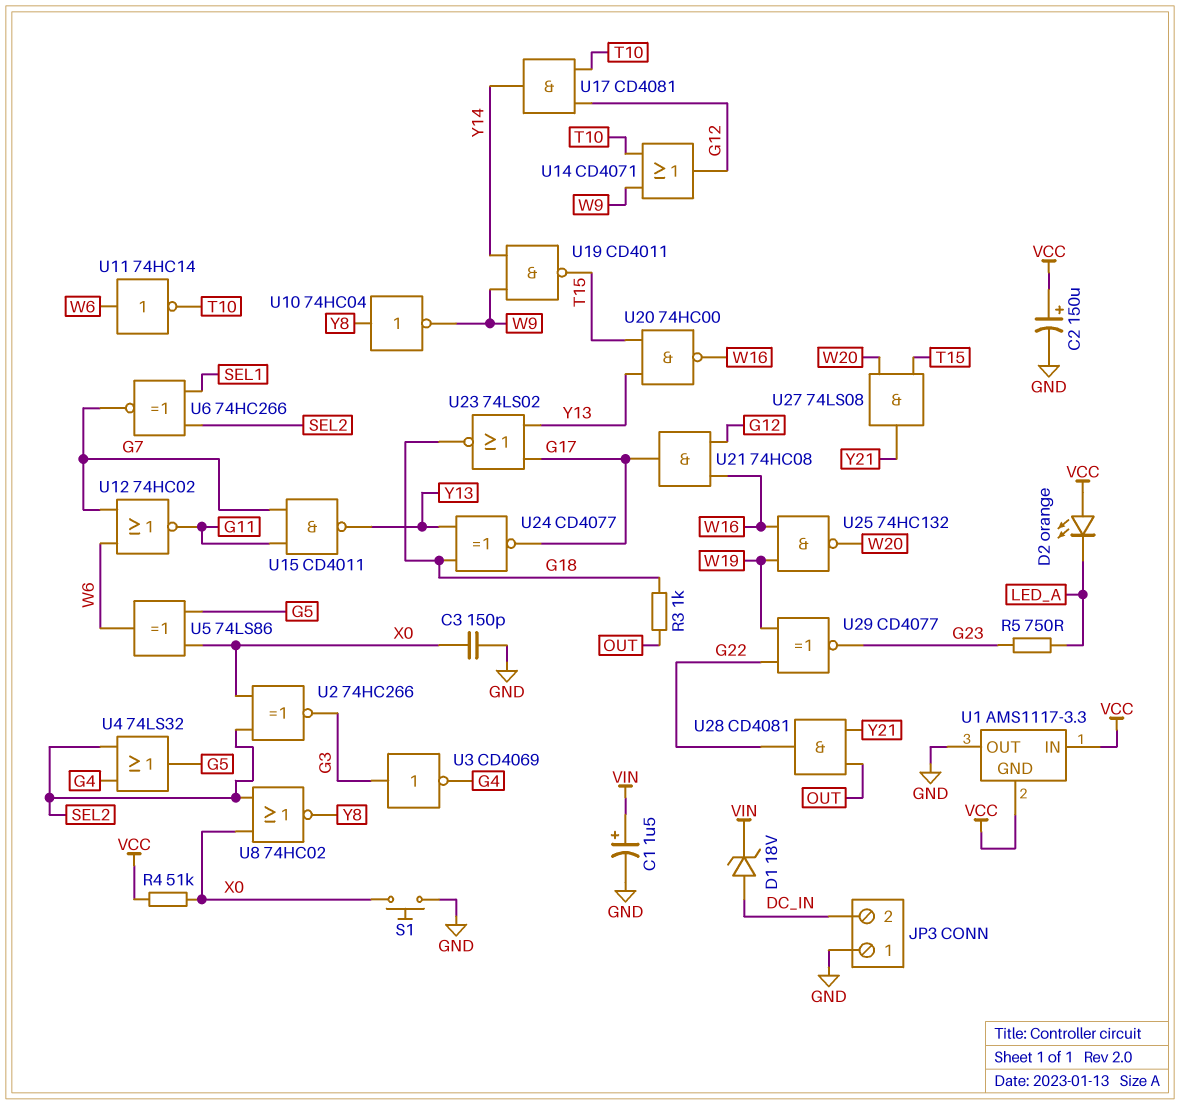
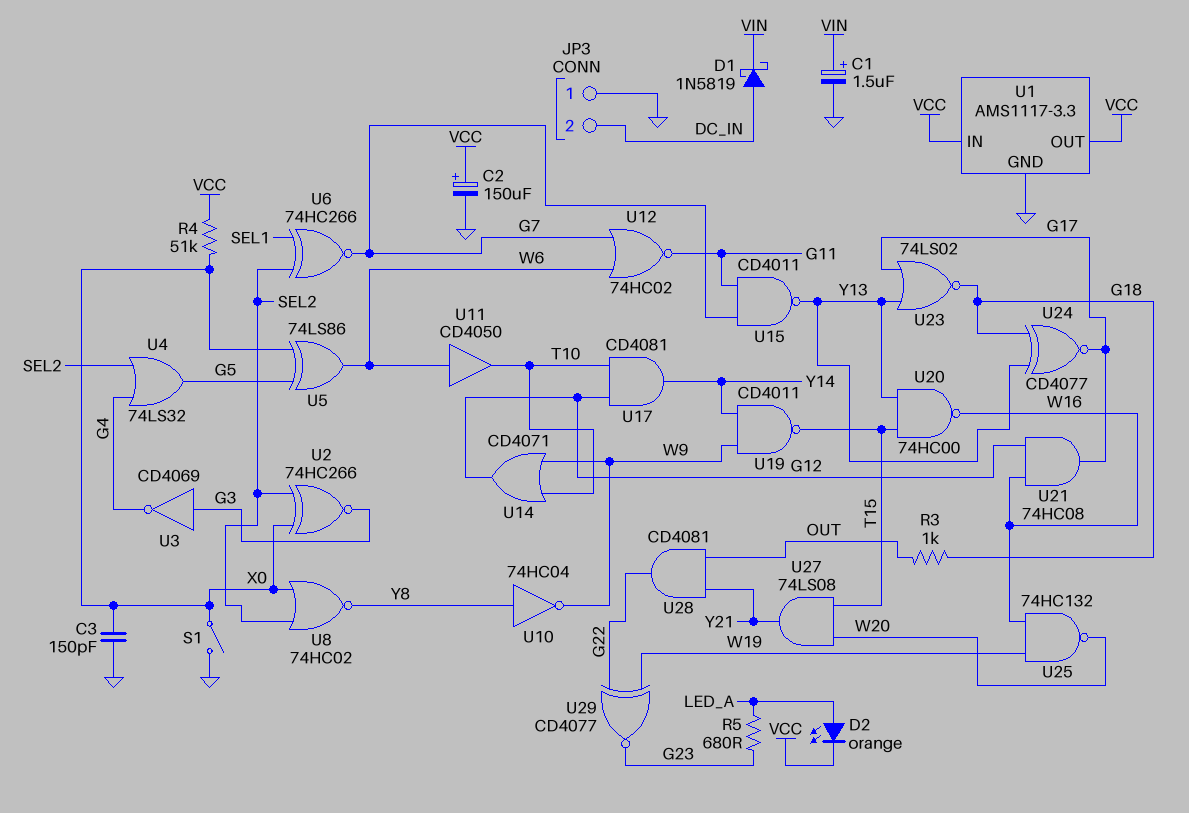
D1: zener 18V (A DC_IN, K VIN) -> schottky 1N5819 (A DC_IN, K VIN)
D2: LED orange (A VCC, K LED_A) -> LED orange (A LED_A, K VCC)
R5: 750 (G23, LED_A) -> 680 (G23, LED_A)
S1: button (GND, X0) -> switch (GND, X0)
U1 pin GND: VCC -> GND
U1 pin OUT: GND -> VCC
U11: NOT 74HC14 (in W6, out T10) -> buffer CD4050 (in W6, out T10)

